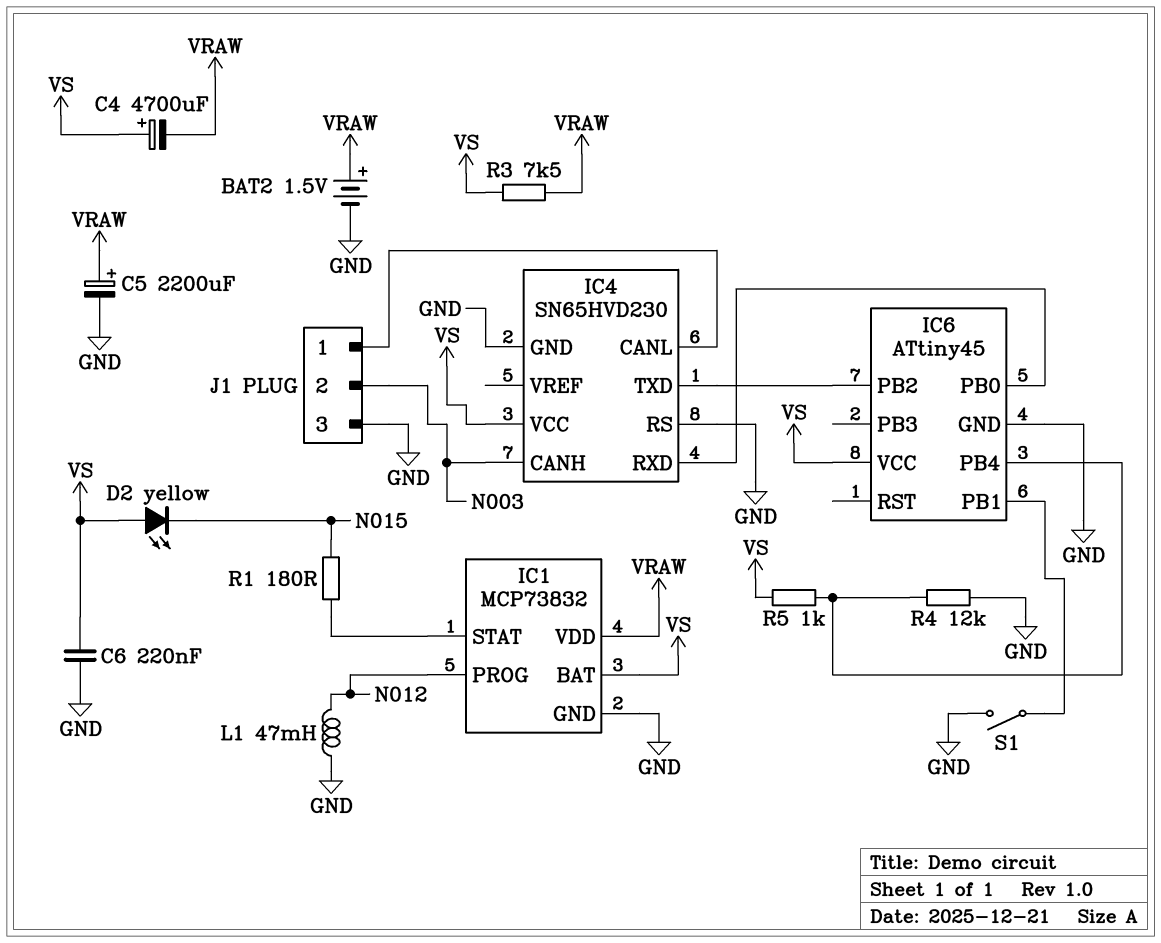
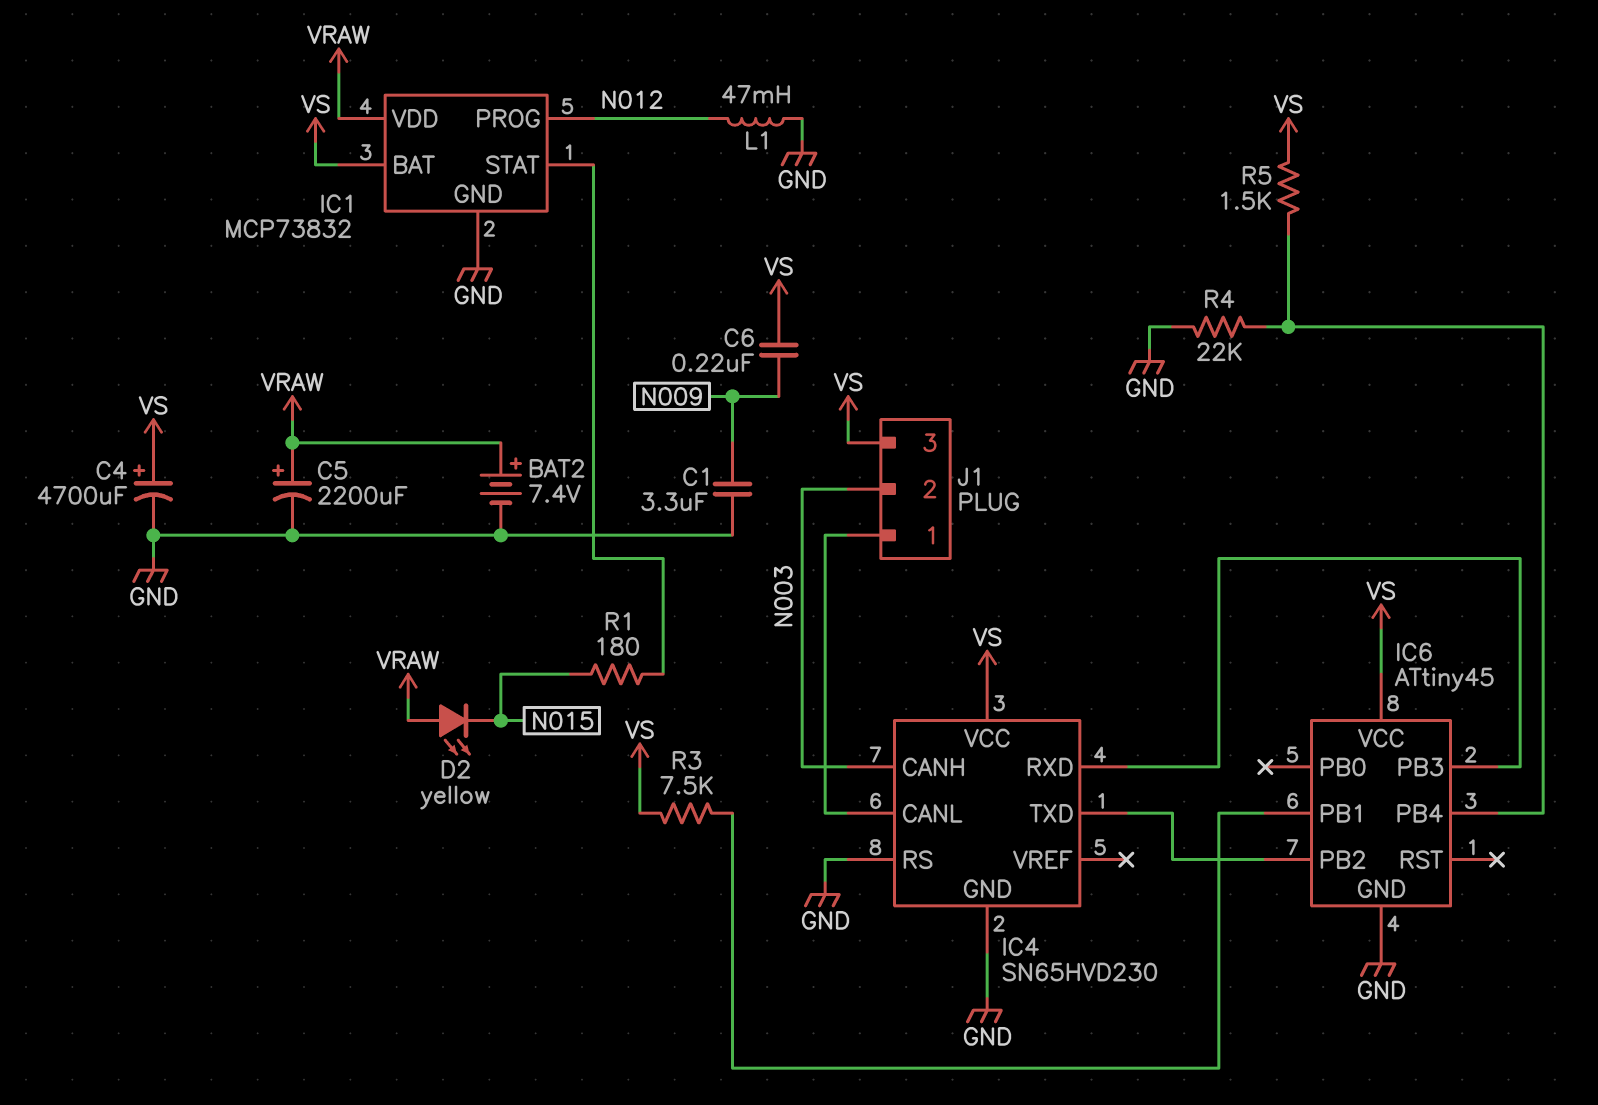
BAT2: 1.5V (plus VRAW, minus GND) -> 7.4V (plus VRAW, minus GND)
C1: none -> 3.3uF (GND, N009)
C4: 4700uF (plus VS, minus VRAW) -> 4700uF (plus VS, minus GND)
C6: 220nF (GND, VS) -> 220nF (N009, VS)
D2: LED yellow (A VS, K N015) -> LED yellow (A VRAW, K N015)
IC6 pin PB0: IC4/RXD -> none
IC6 pin PB3: none -> IC4/RXD
J1 pin 3: GND -> VS
R3: 7.5k (VRAW, VS) -> 7.5k (IC6/PB1, VS)
R4: 12k (GND, IC6/PB4) -> 22k (GND, IC6/PB4)
R5: 1k (IC6/PB4, VS) -> 1.5k (IC6/PB4, VS)
S1: switch (GND, IC6/PB1) -> none

